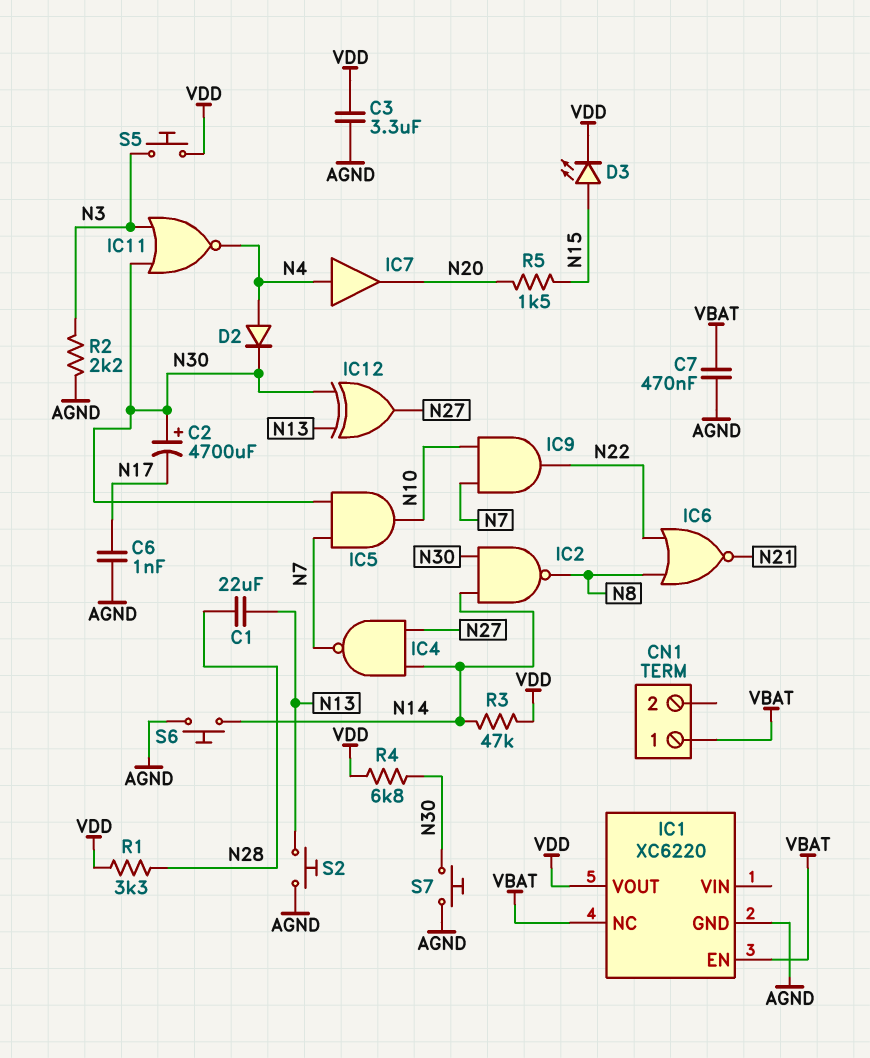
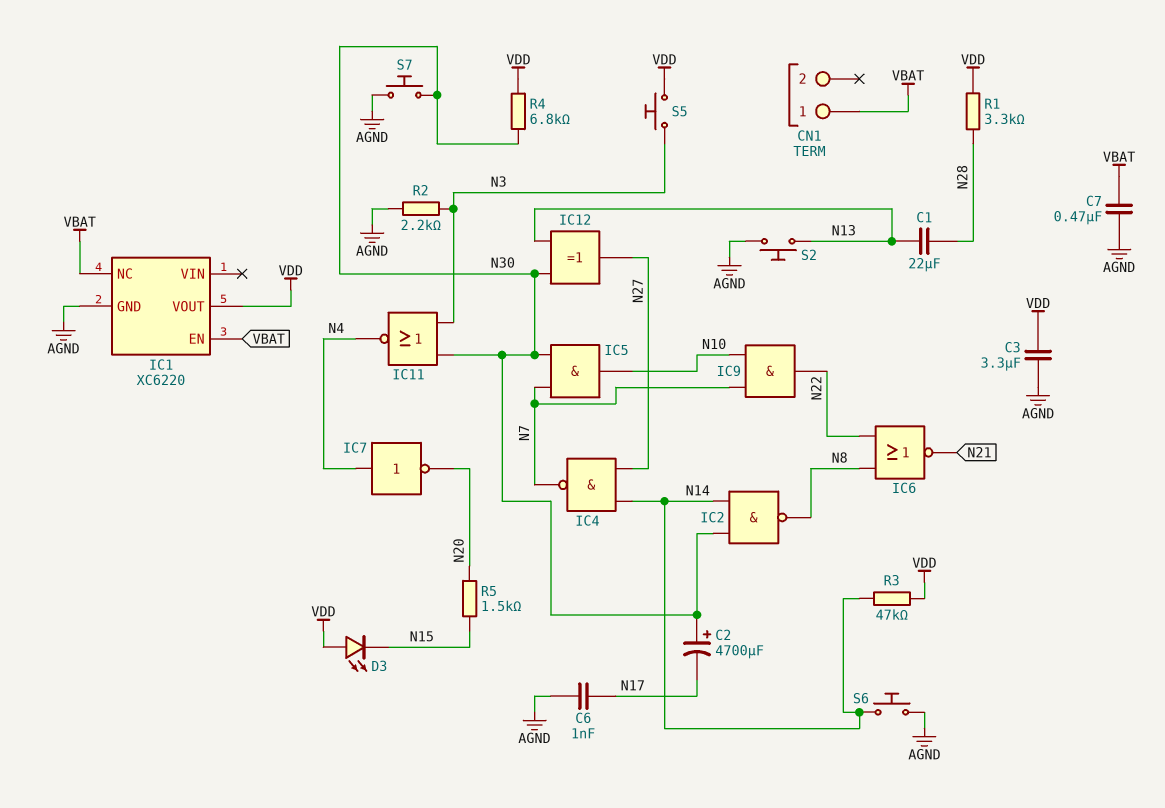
D2: diode (A N4, K N30) -> none
D3: LED (A N15, K VDD) -> LED (A VDD, K N15)
IC7: buffer (in N4, out N20) -> NOT (in N4, out N20)

